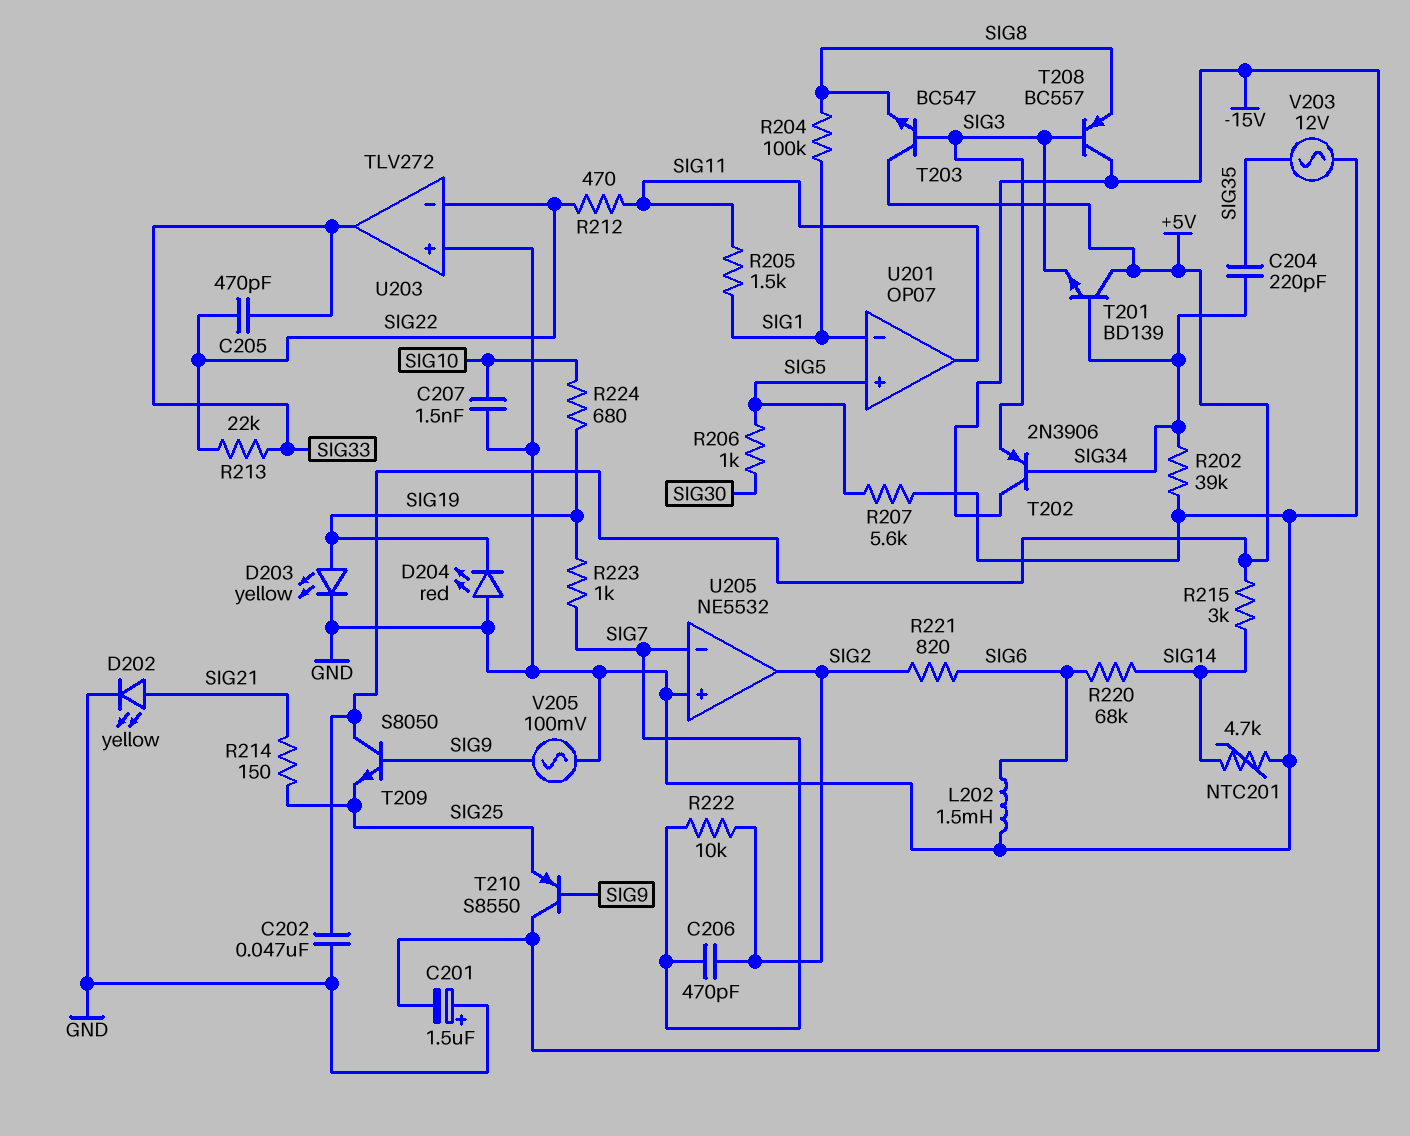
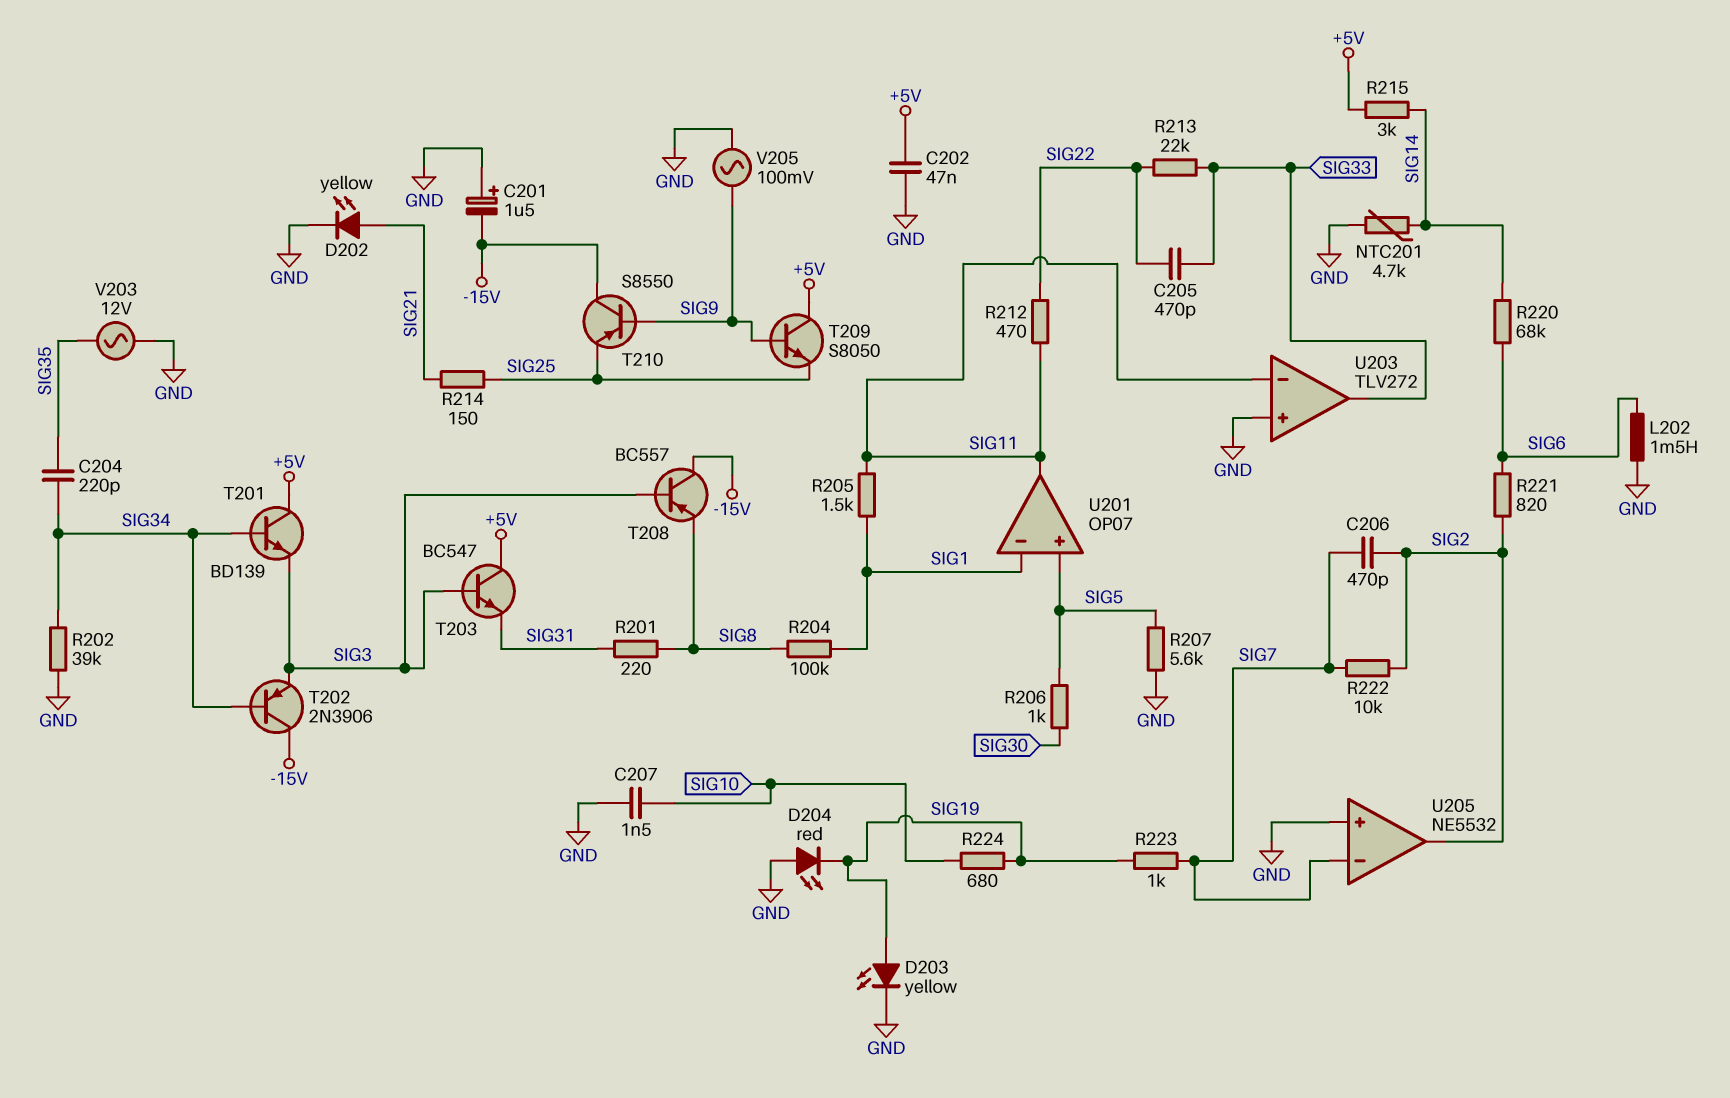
R201: none -> 220 (SIG8, SIG31)
T203: NPN BC547 (B SIG3, C +5V, E SIG8) -> NPN BC547 (B SIG3, C +5V, E SIG31)
U203 pin in-: SIG22 -> SIG11

